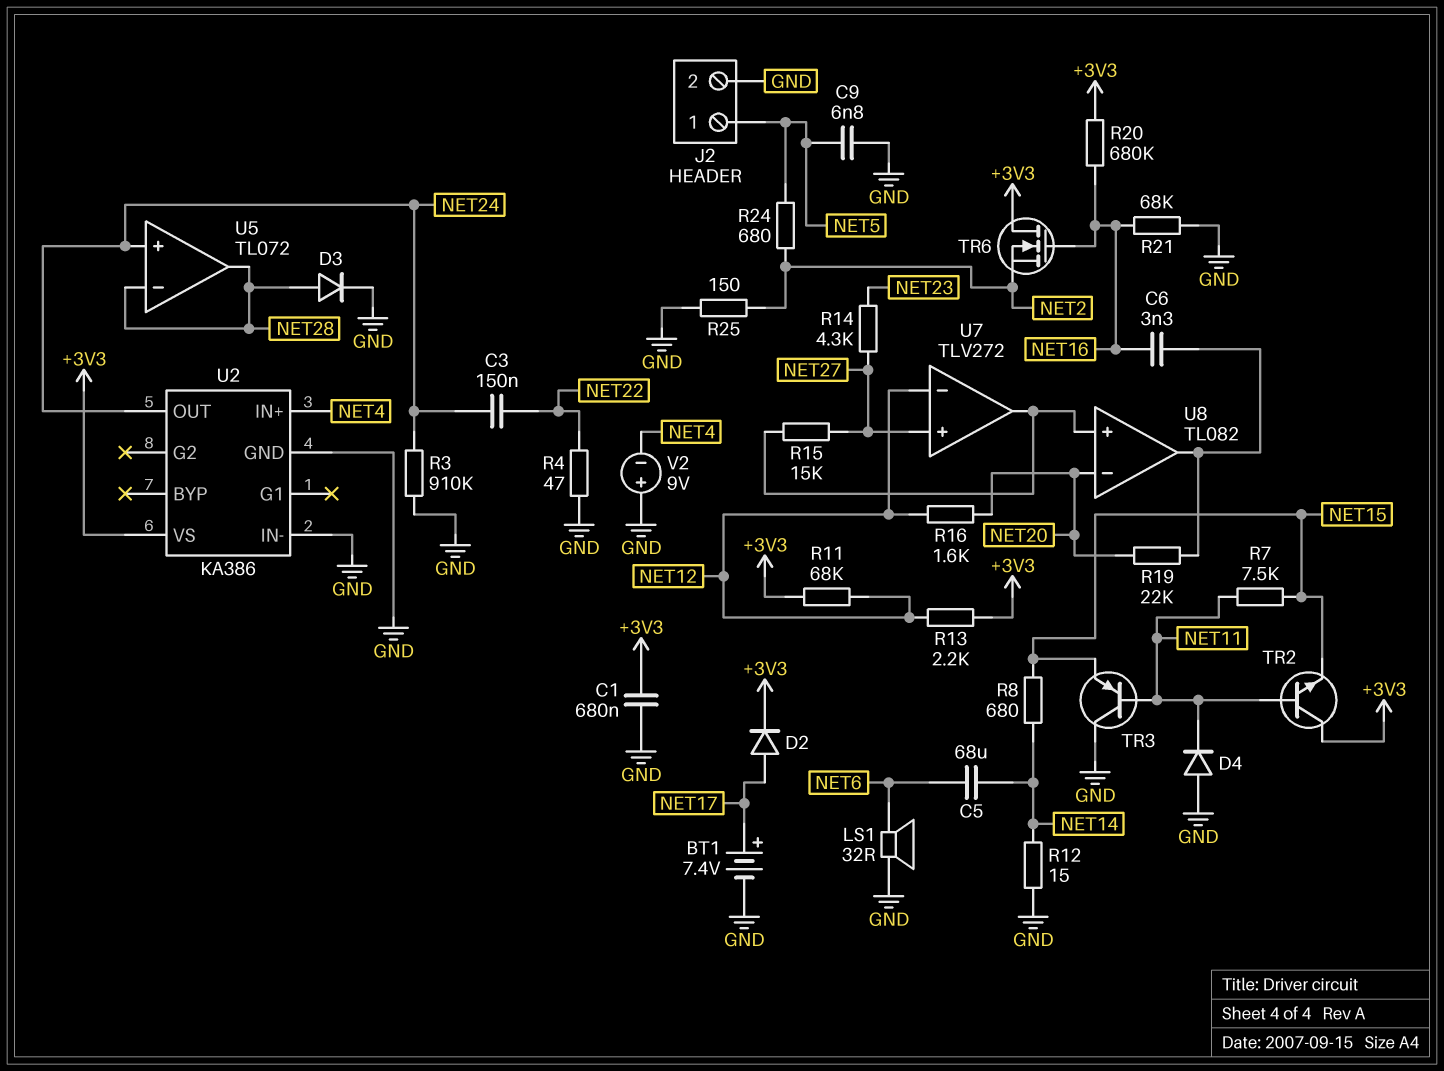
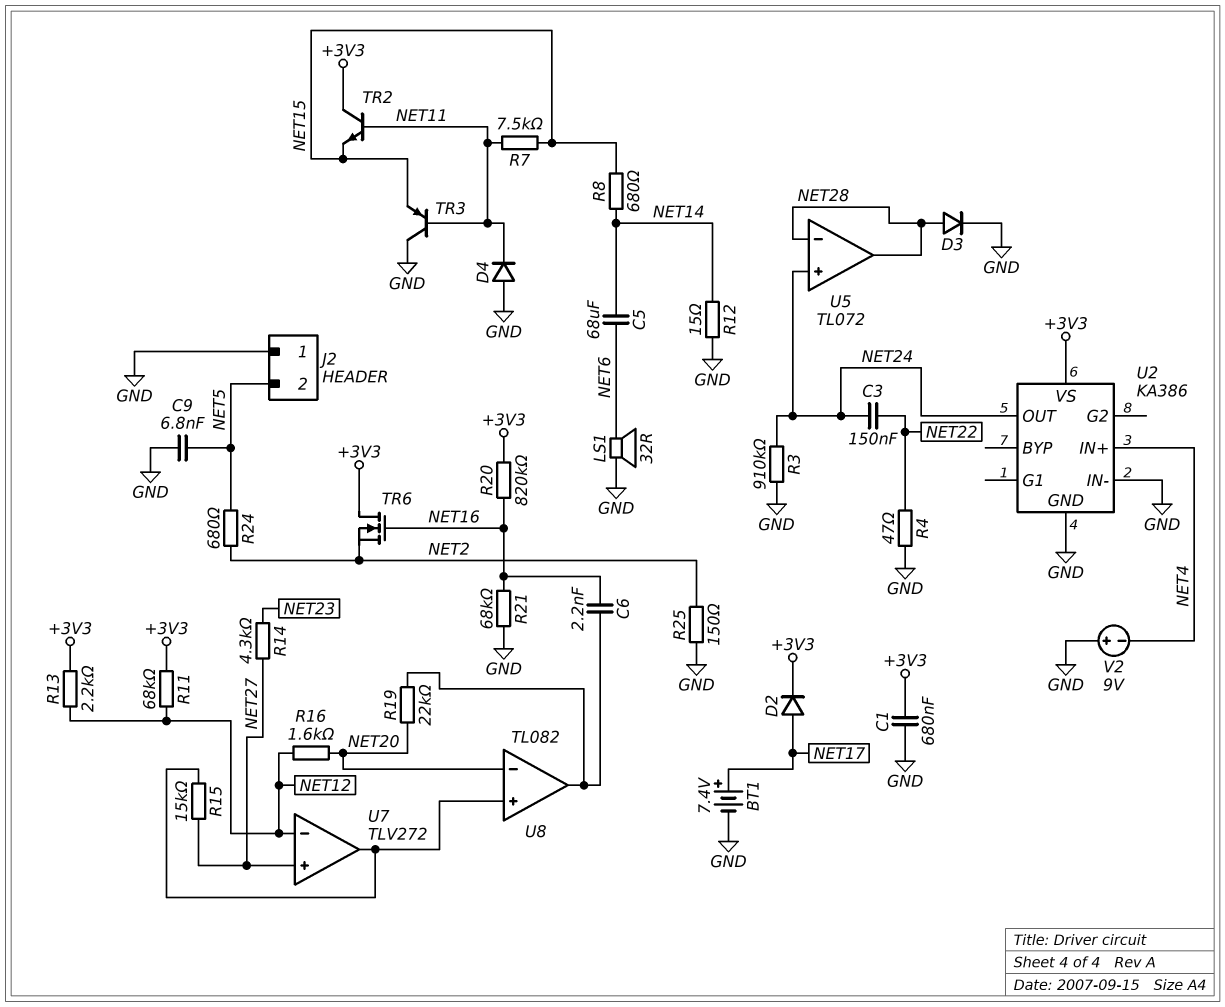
C6: 3.3nF (NET16, U8/out) -> 2.2nF (NET16, U8/out)
J2 pin 1: NET5 -> GND
J2 pin 2: GND -> NET5
R20: 680k (+3V3, NET16) -> 820k (+3V3, NET16)

